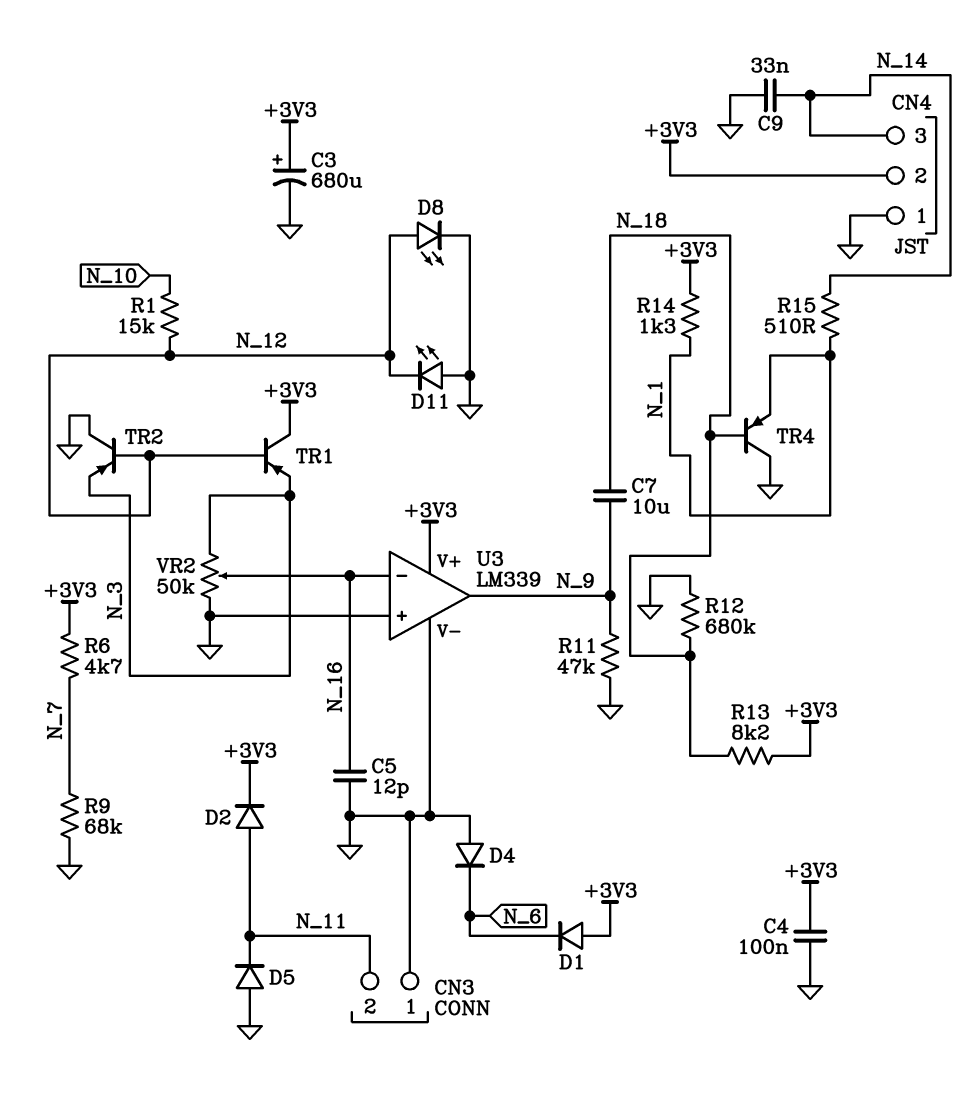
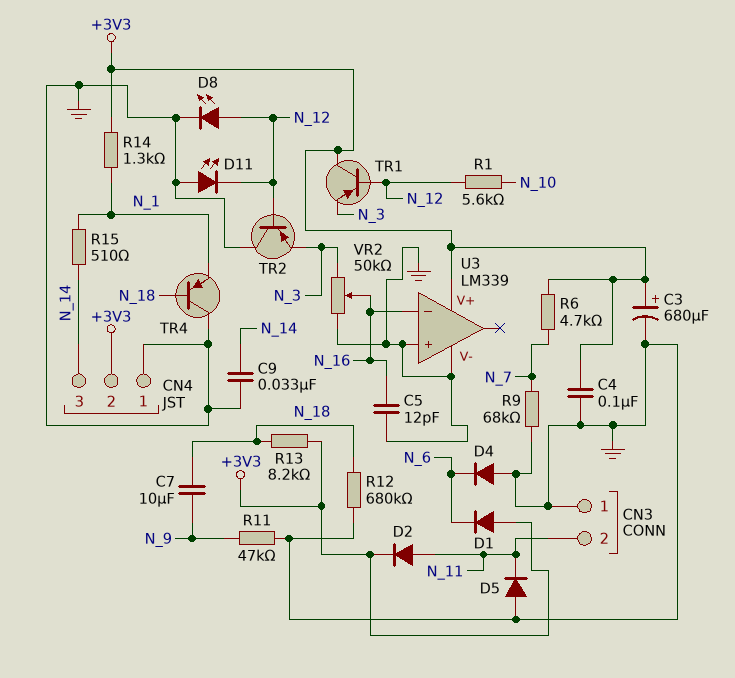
R1: 15k (N_10, N_12) -> 5.6k (N_10, N_12)
U3 pin out: N_9 -> none

